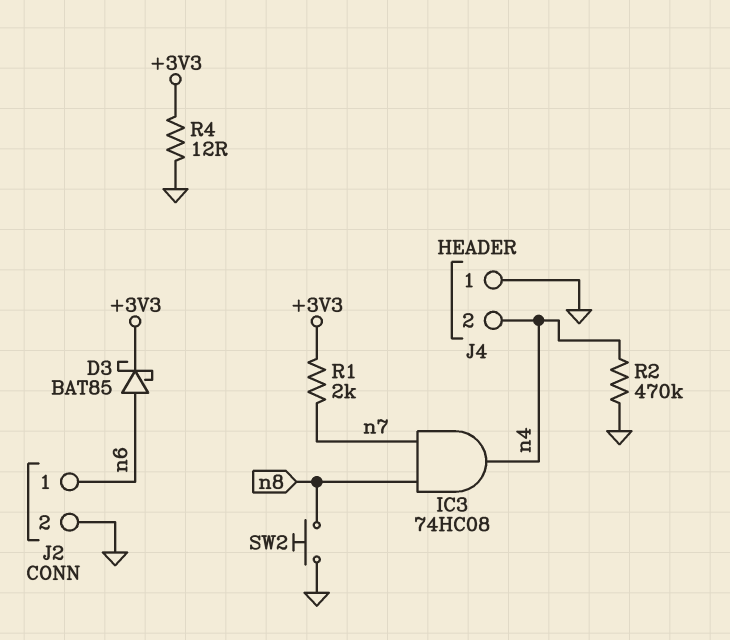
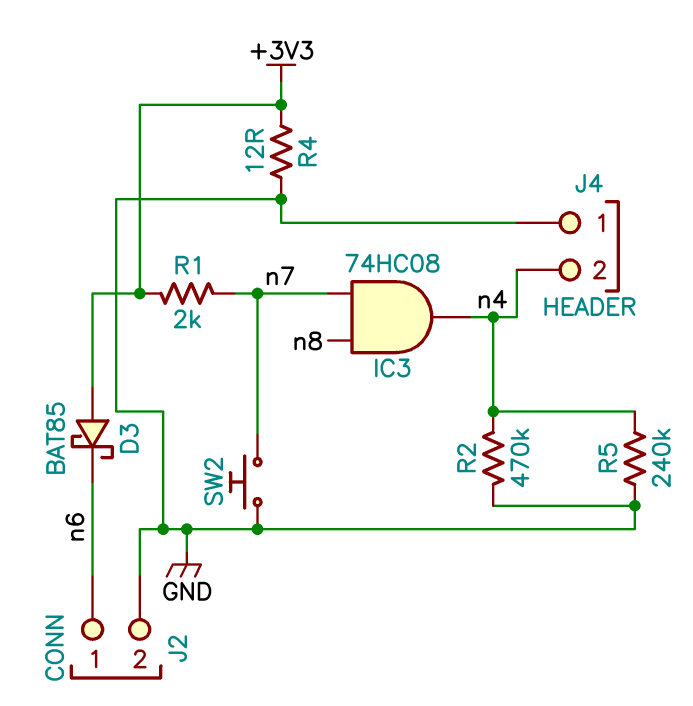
D3: schottky BAT85 (A n6, K +3V3) -> schottky BAT85 (A +3V3, K n6)
R5: none -> 240k (GND, n4)
SW2: button (GND, n8) -> button (GND, n7)

